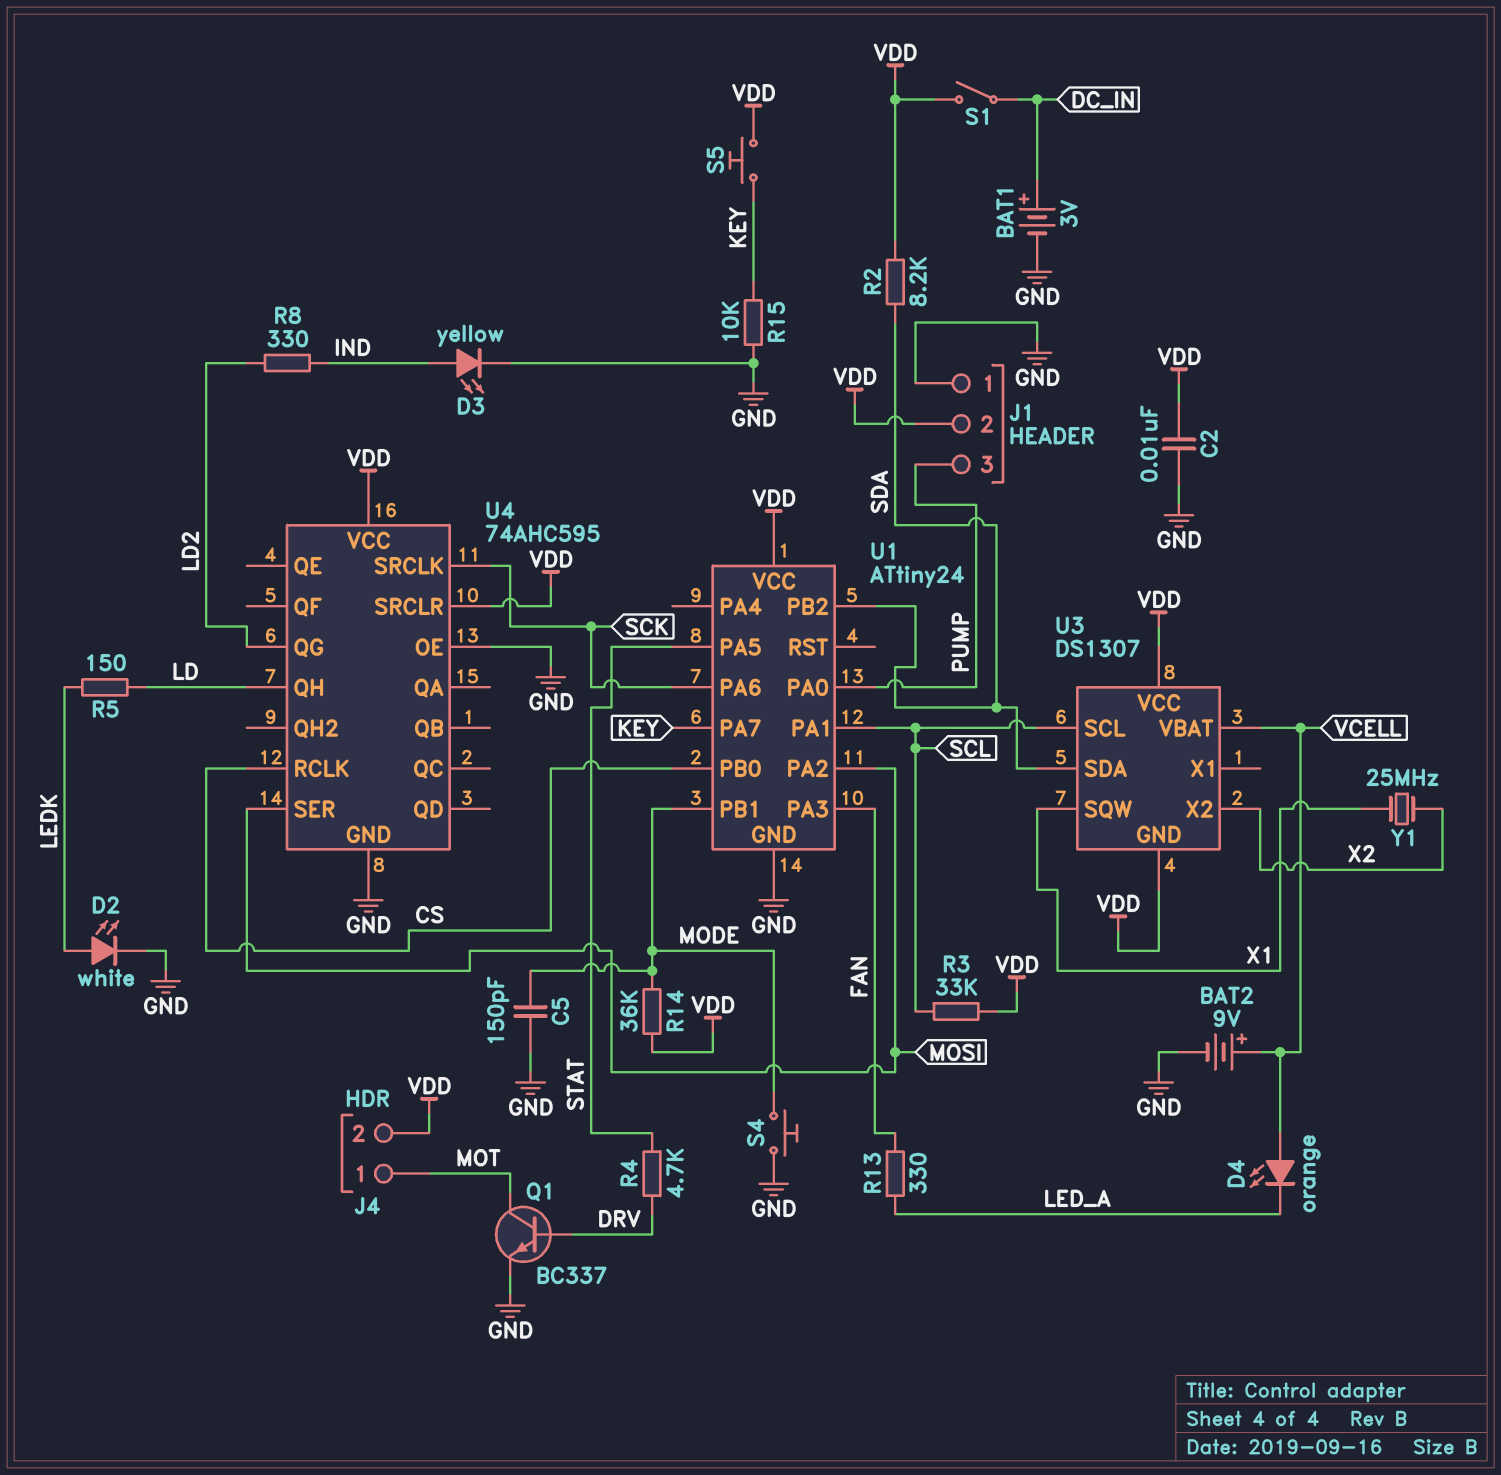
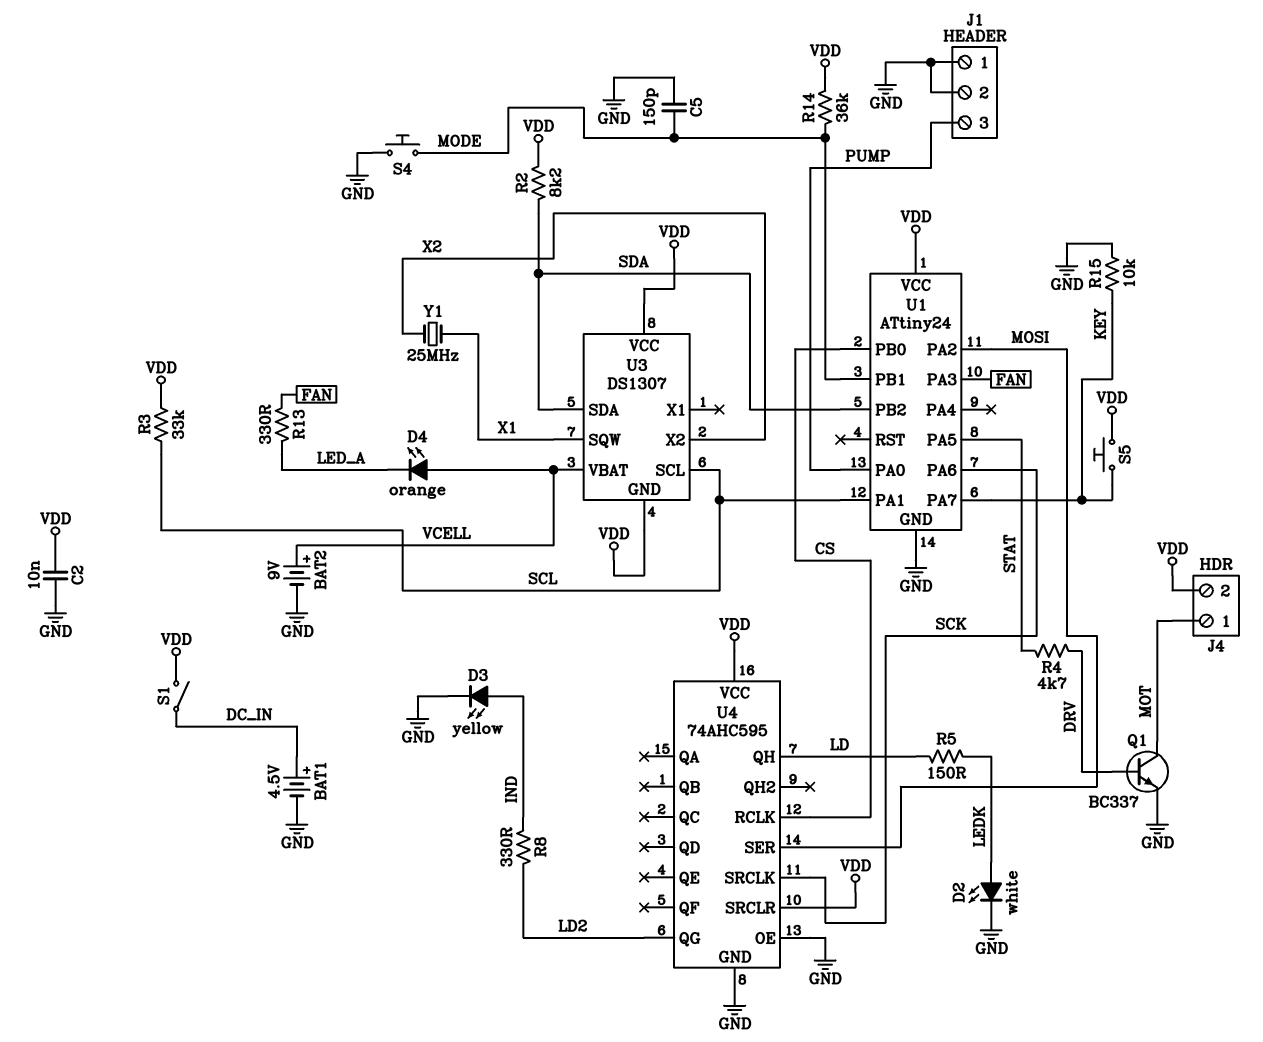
BAT1: 3V (plus DC_IN, minus GND) -> 4.5V (plus DC_IN, minus GND)
J1 pin 2: VDD -> GND

